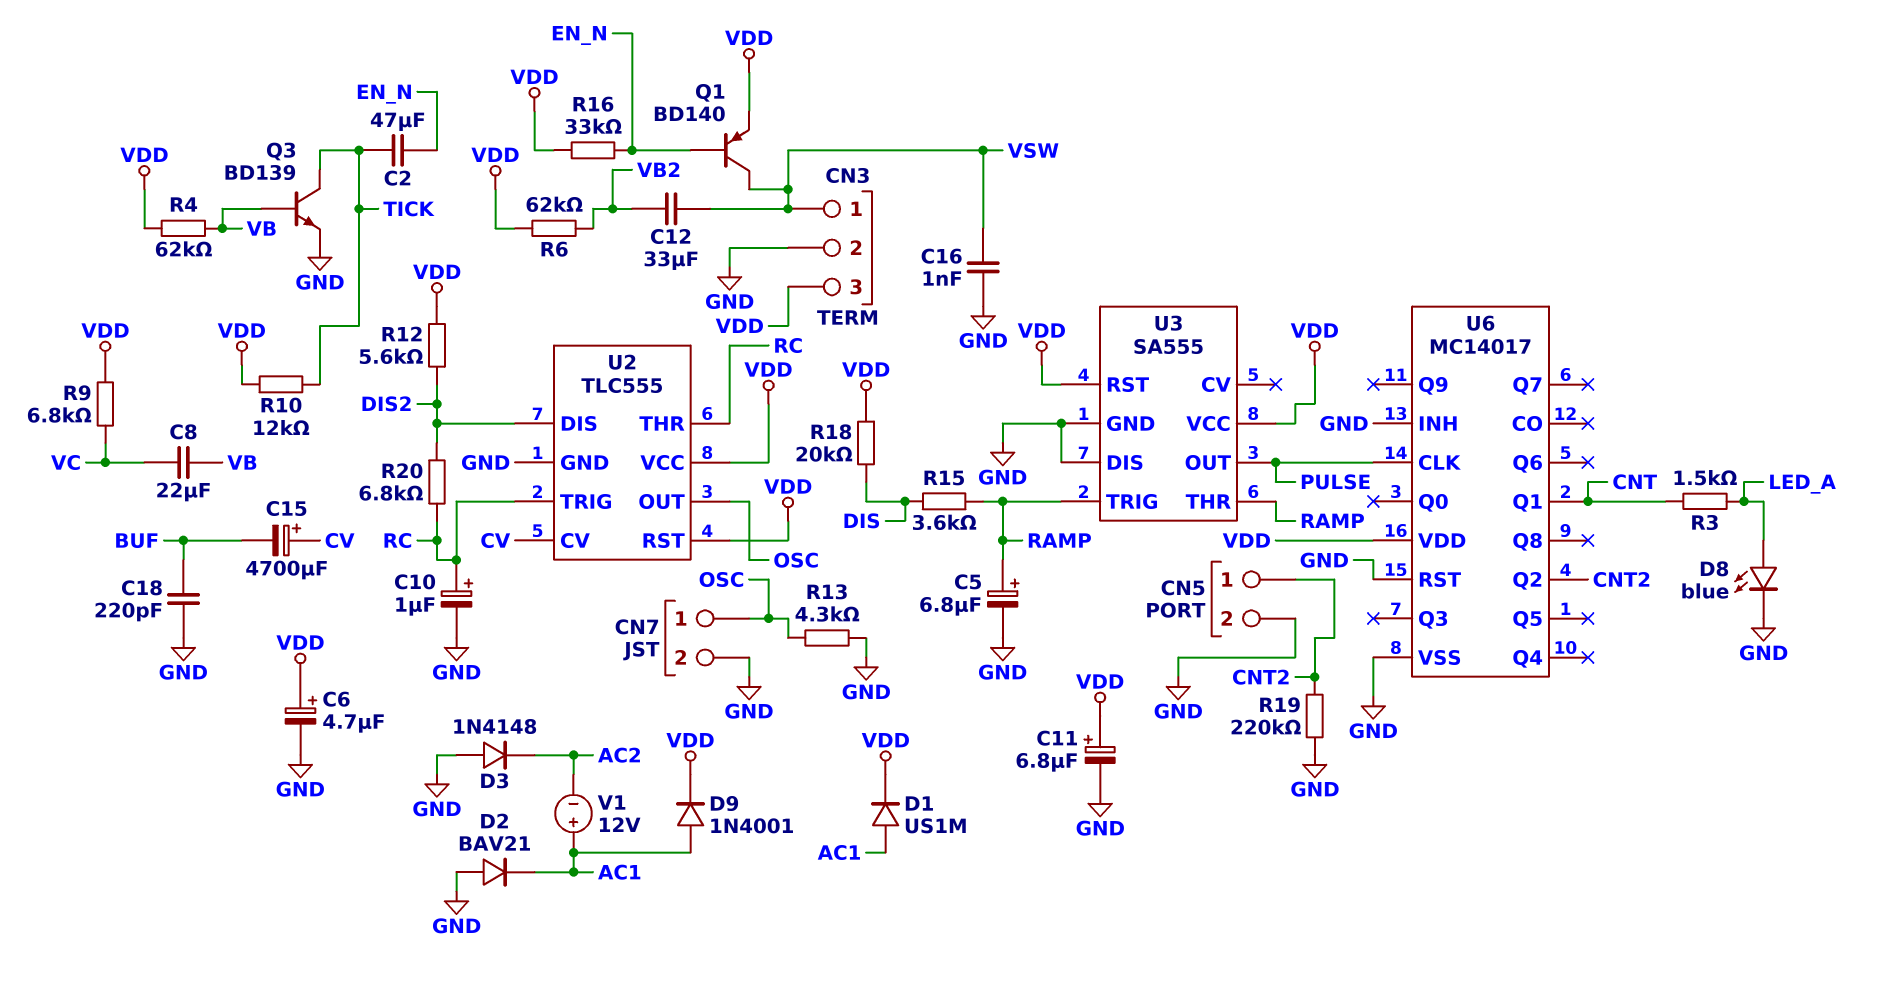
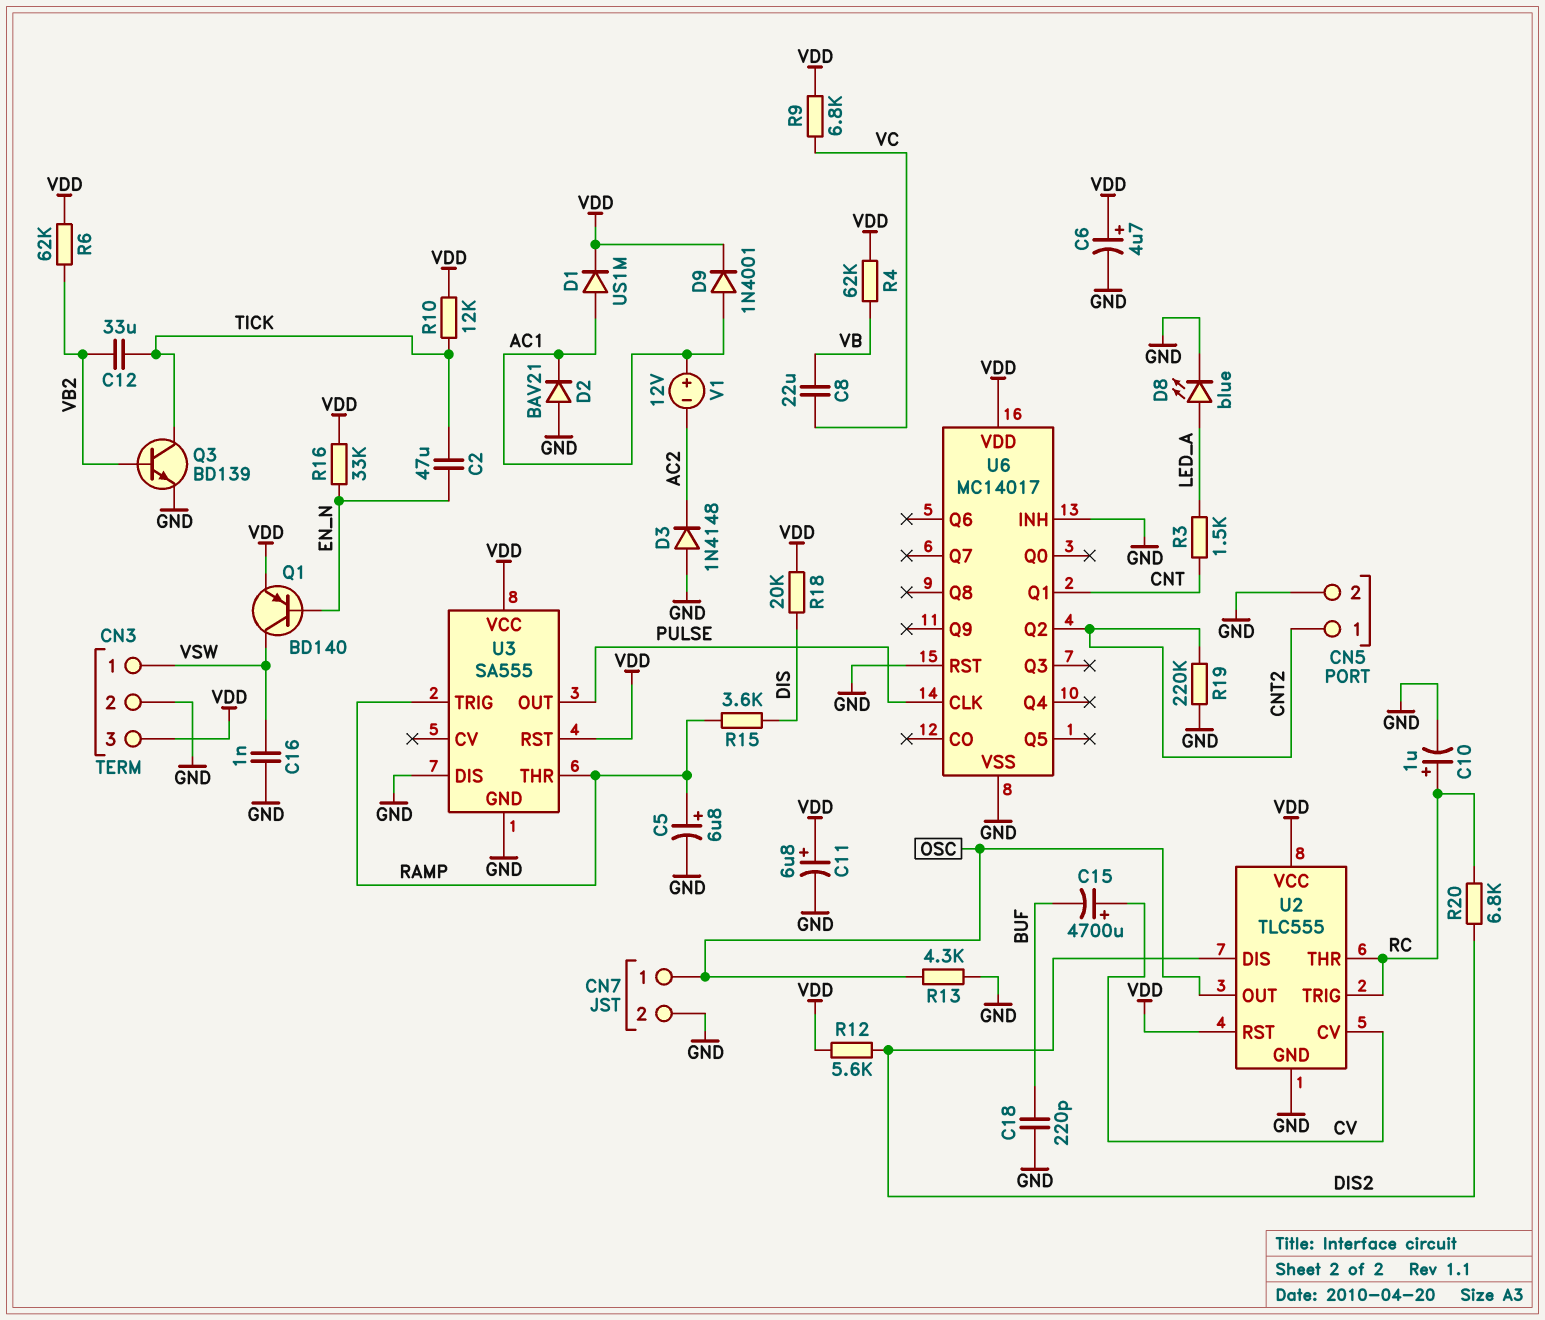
C12: 33uF (VB2, VSW) -> 33uF (TICK, VB2)
Q3: NPN BD139 (B VB, C TICK, E GND) -> NPN BD139 (B VB2, C TICK, E GND)

